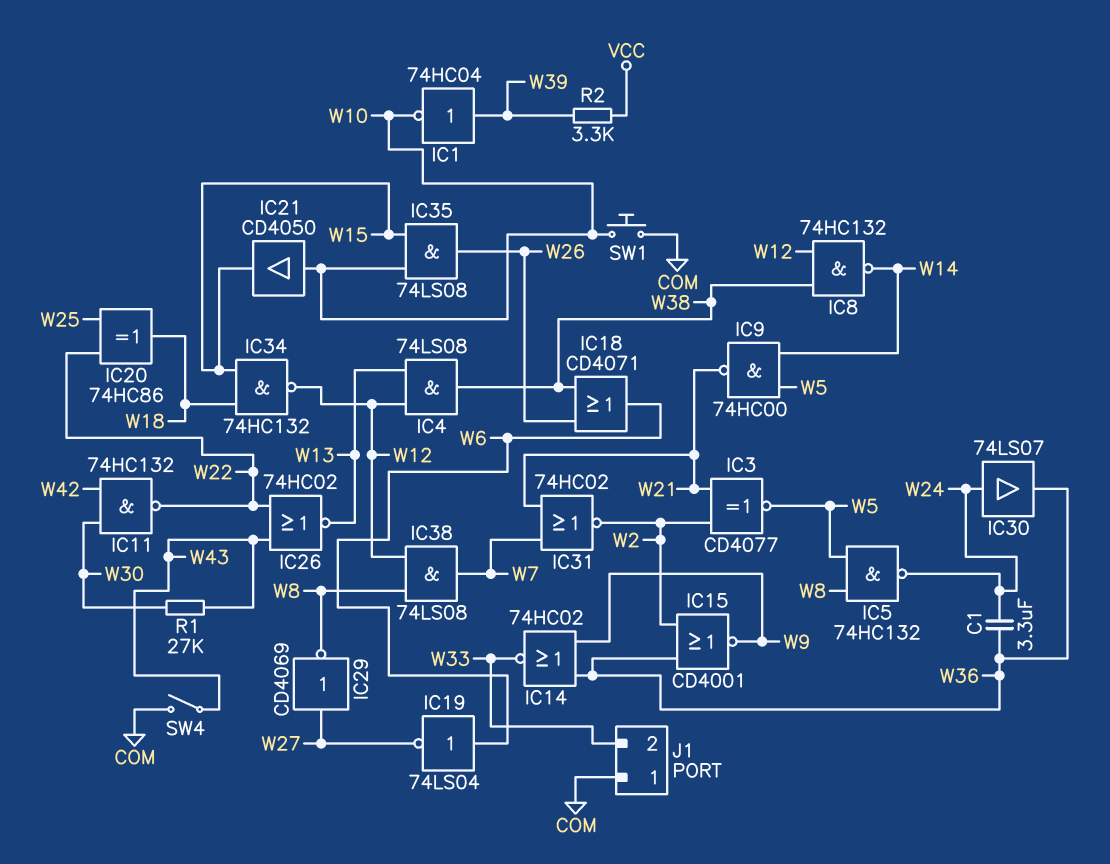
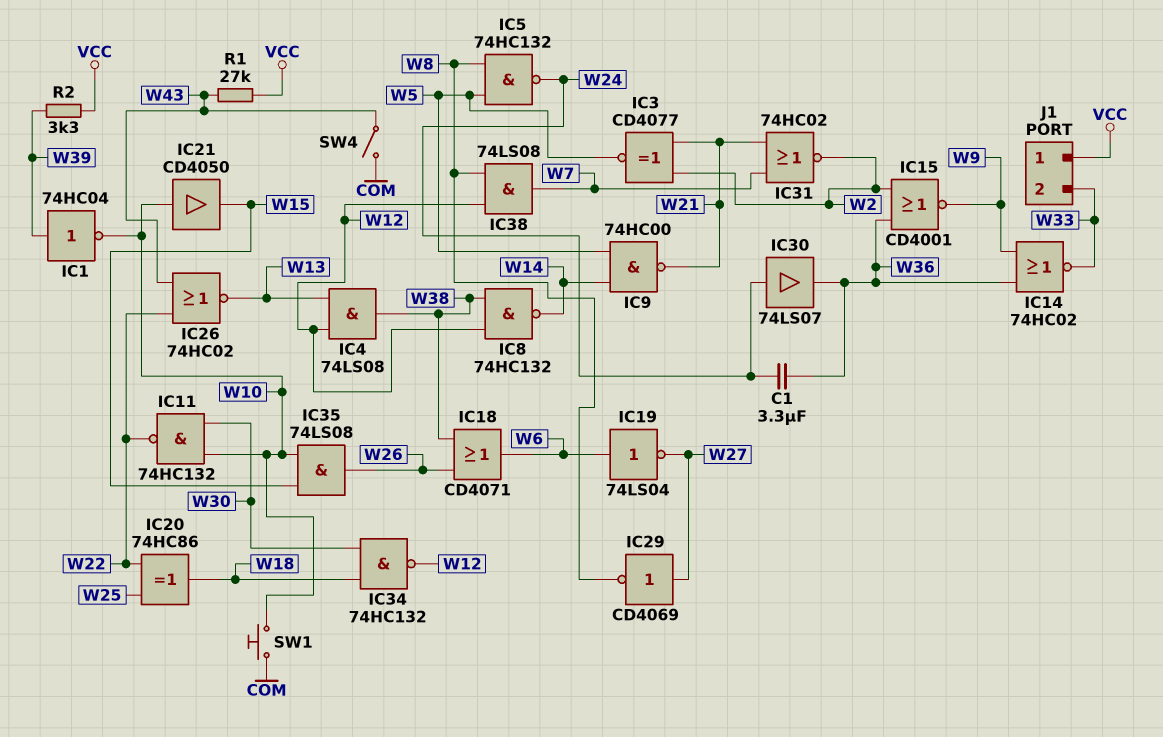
IC11: NAND 74HC132 (in W30, in W42, out W22) -> NAND 74HC132 (in W10, in W30, out W22)
IC34: NAND 74HC132 (in W15, in W18, out W12) -> NAND 74HC132 (in W18, in W30, out W12)
J1 pin 1: COM -> VCC
R1: 27k (W30, W43) -> 27k (VCC, W43)

